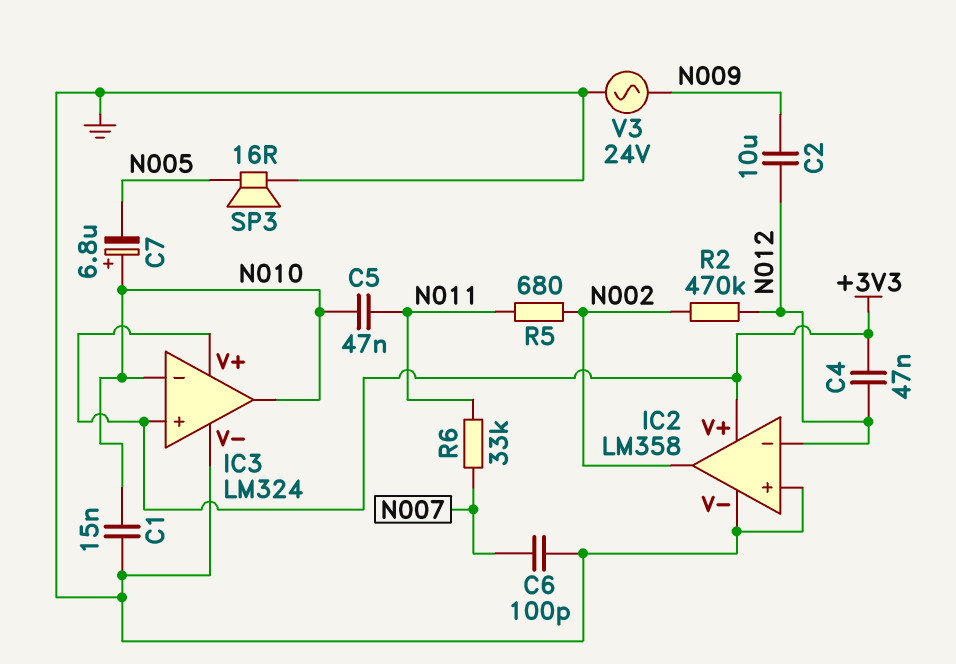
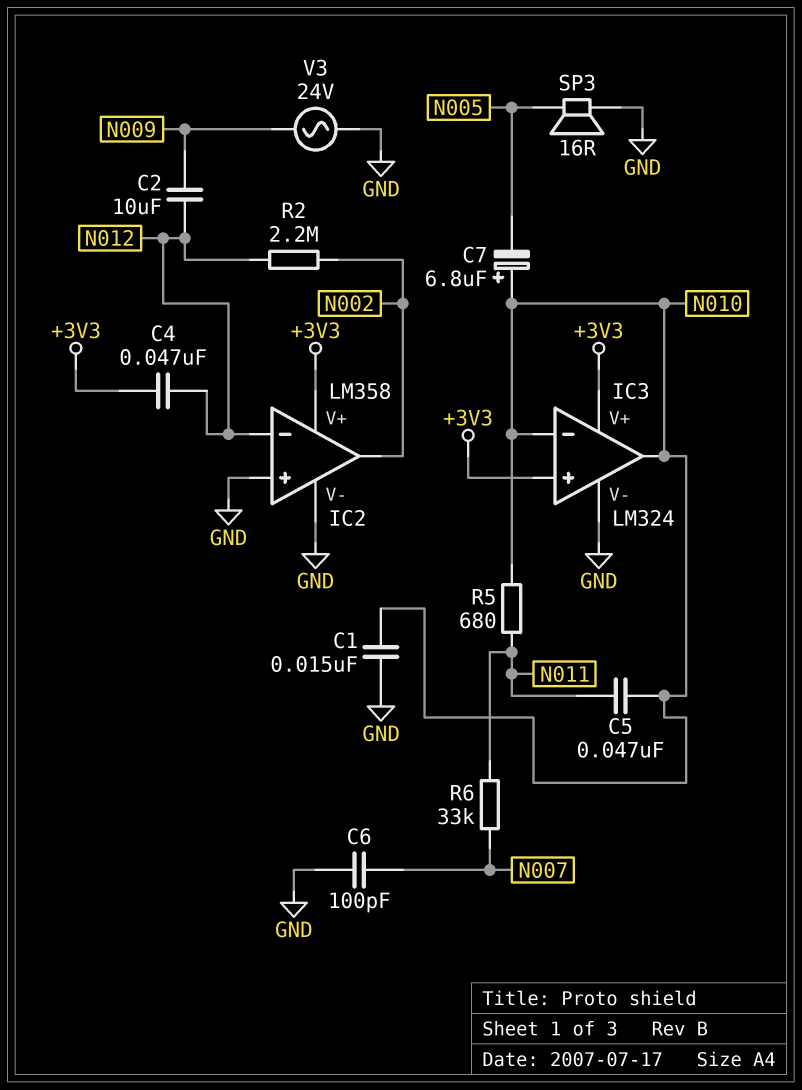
R2: 470k (N002, N012) -> 2.2M (N002, N012)
R5: 680 (N002, N011) -> 680 (N010, N011)

